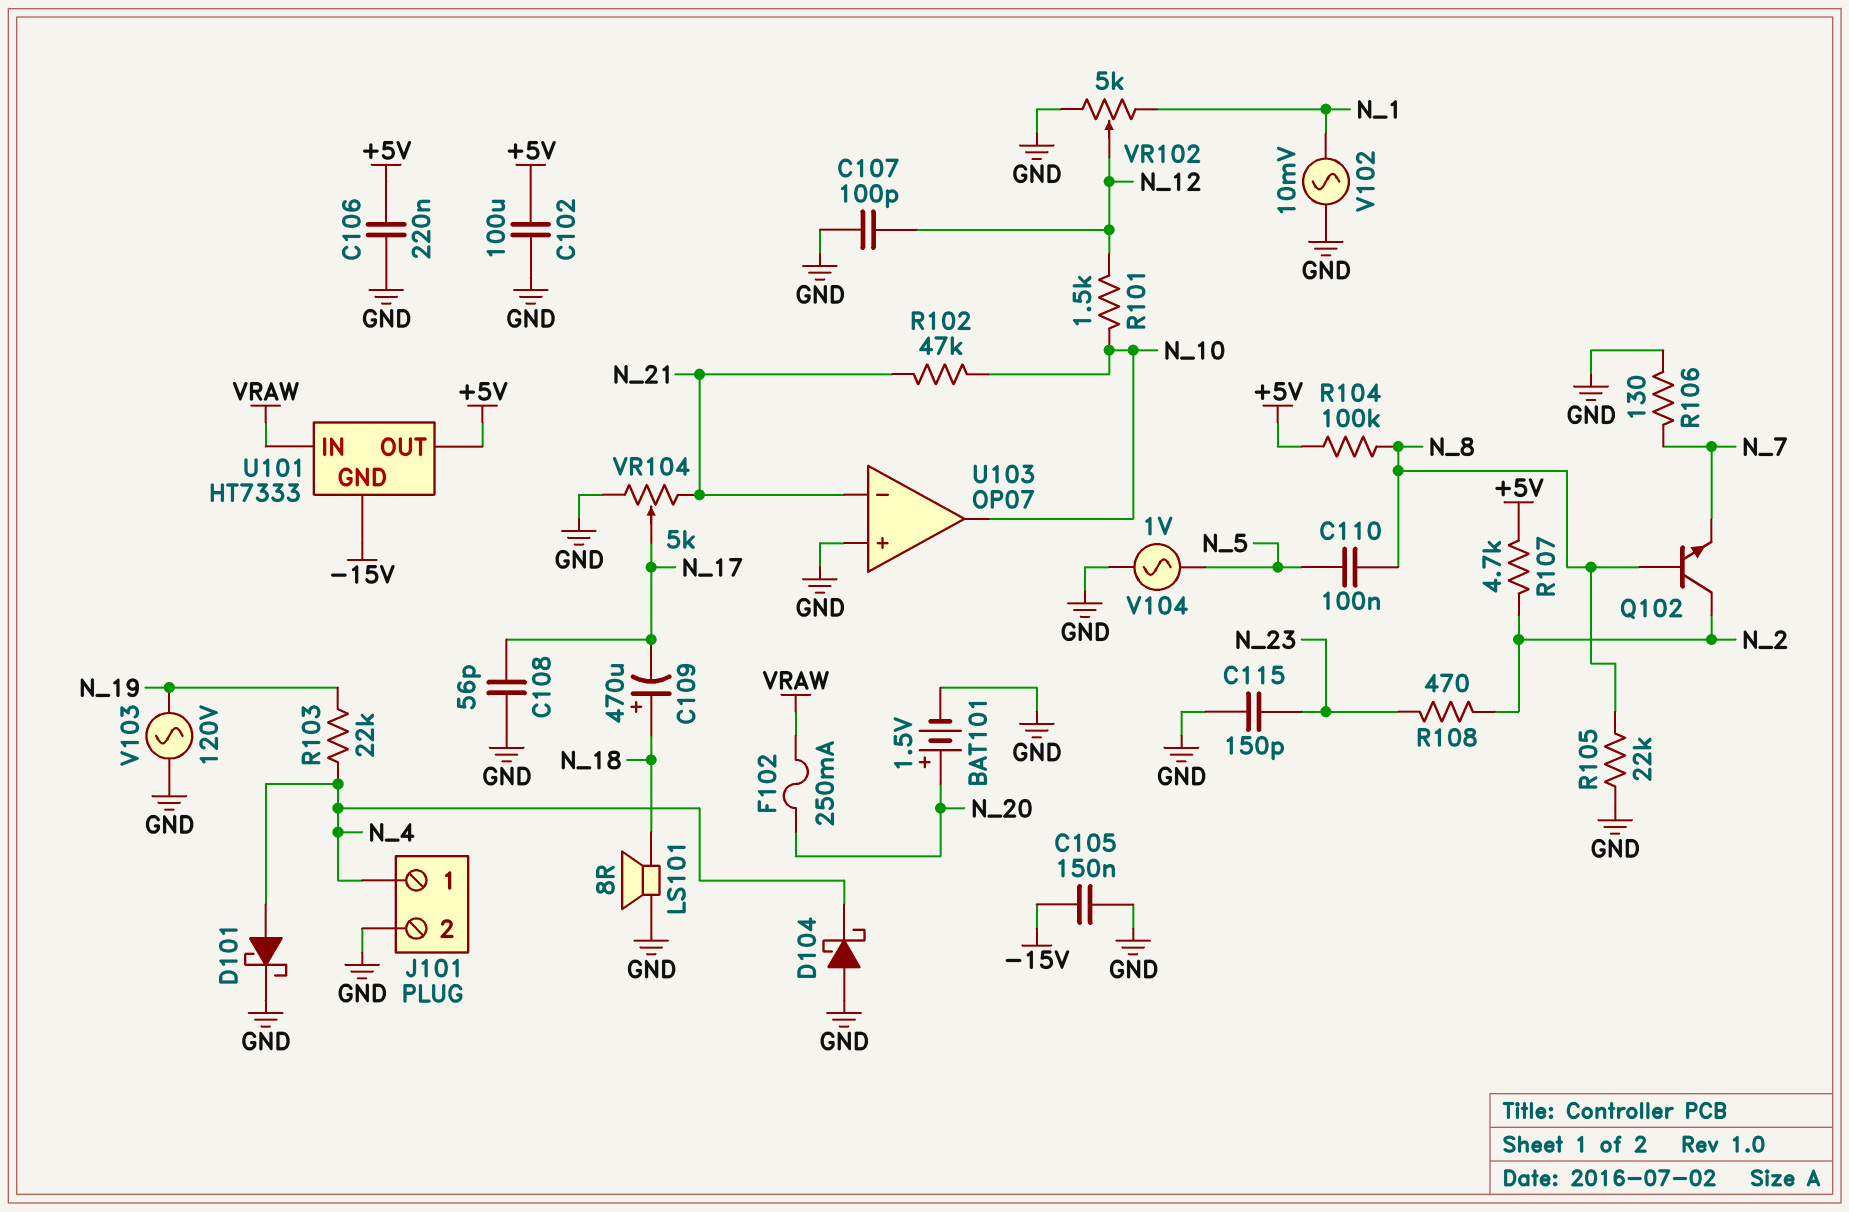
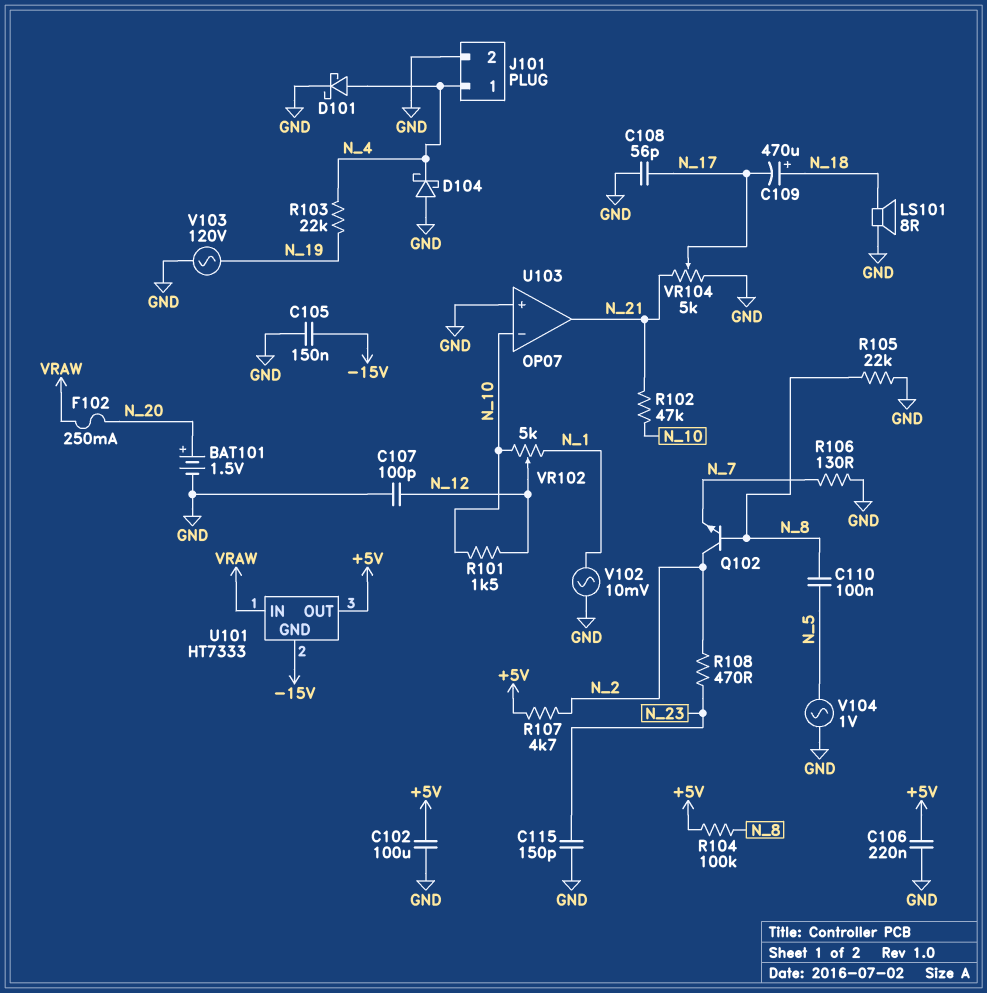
U103 pin in-: N_21 -> N_10
U103 pin out: N_10 -> N_21
VR102: 5k (GND, N_1, wiper N_12) -> 5k (N_1, N_10, wiper N_12)

